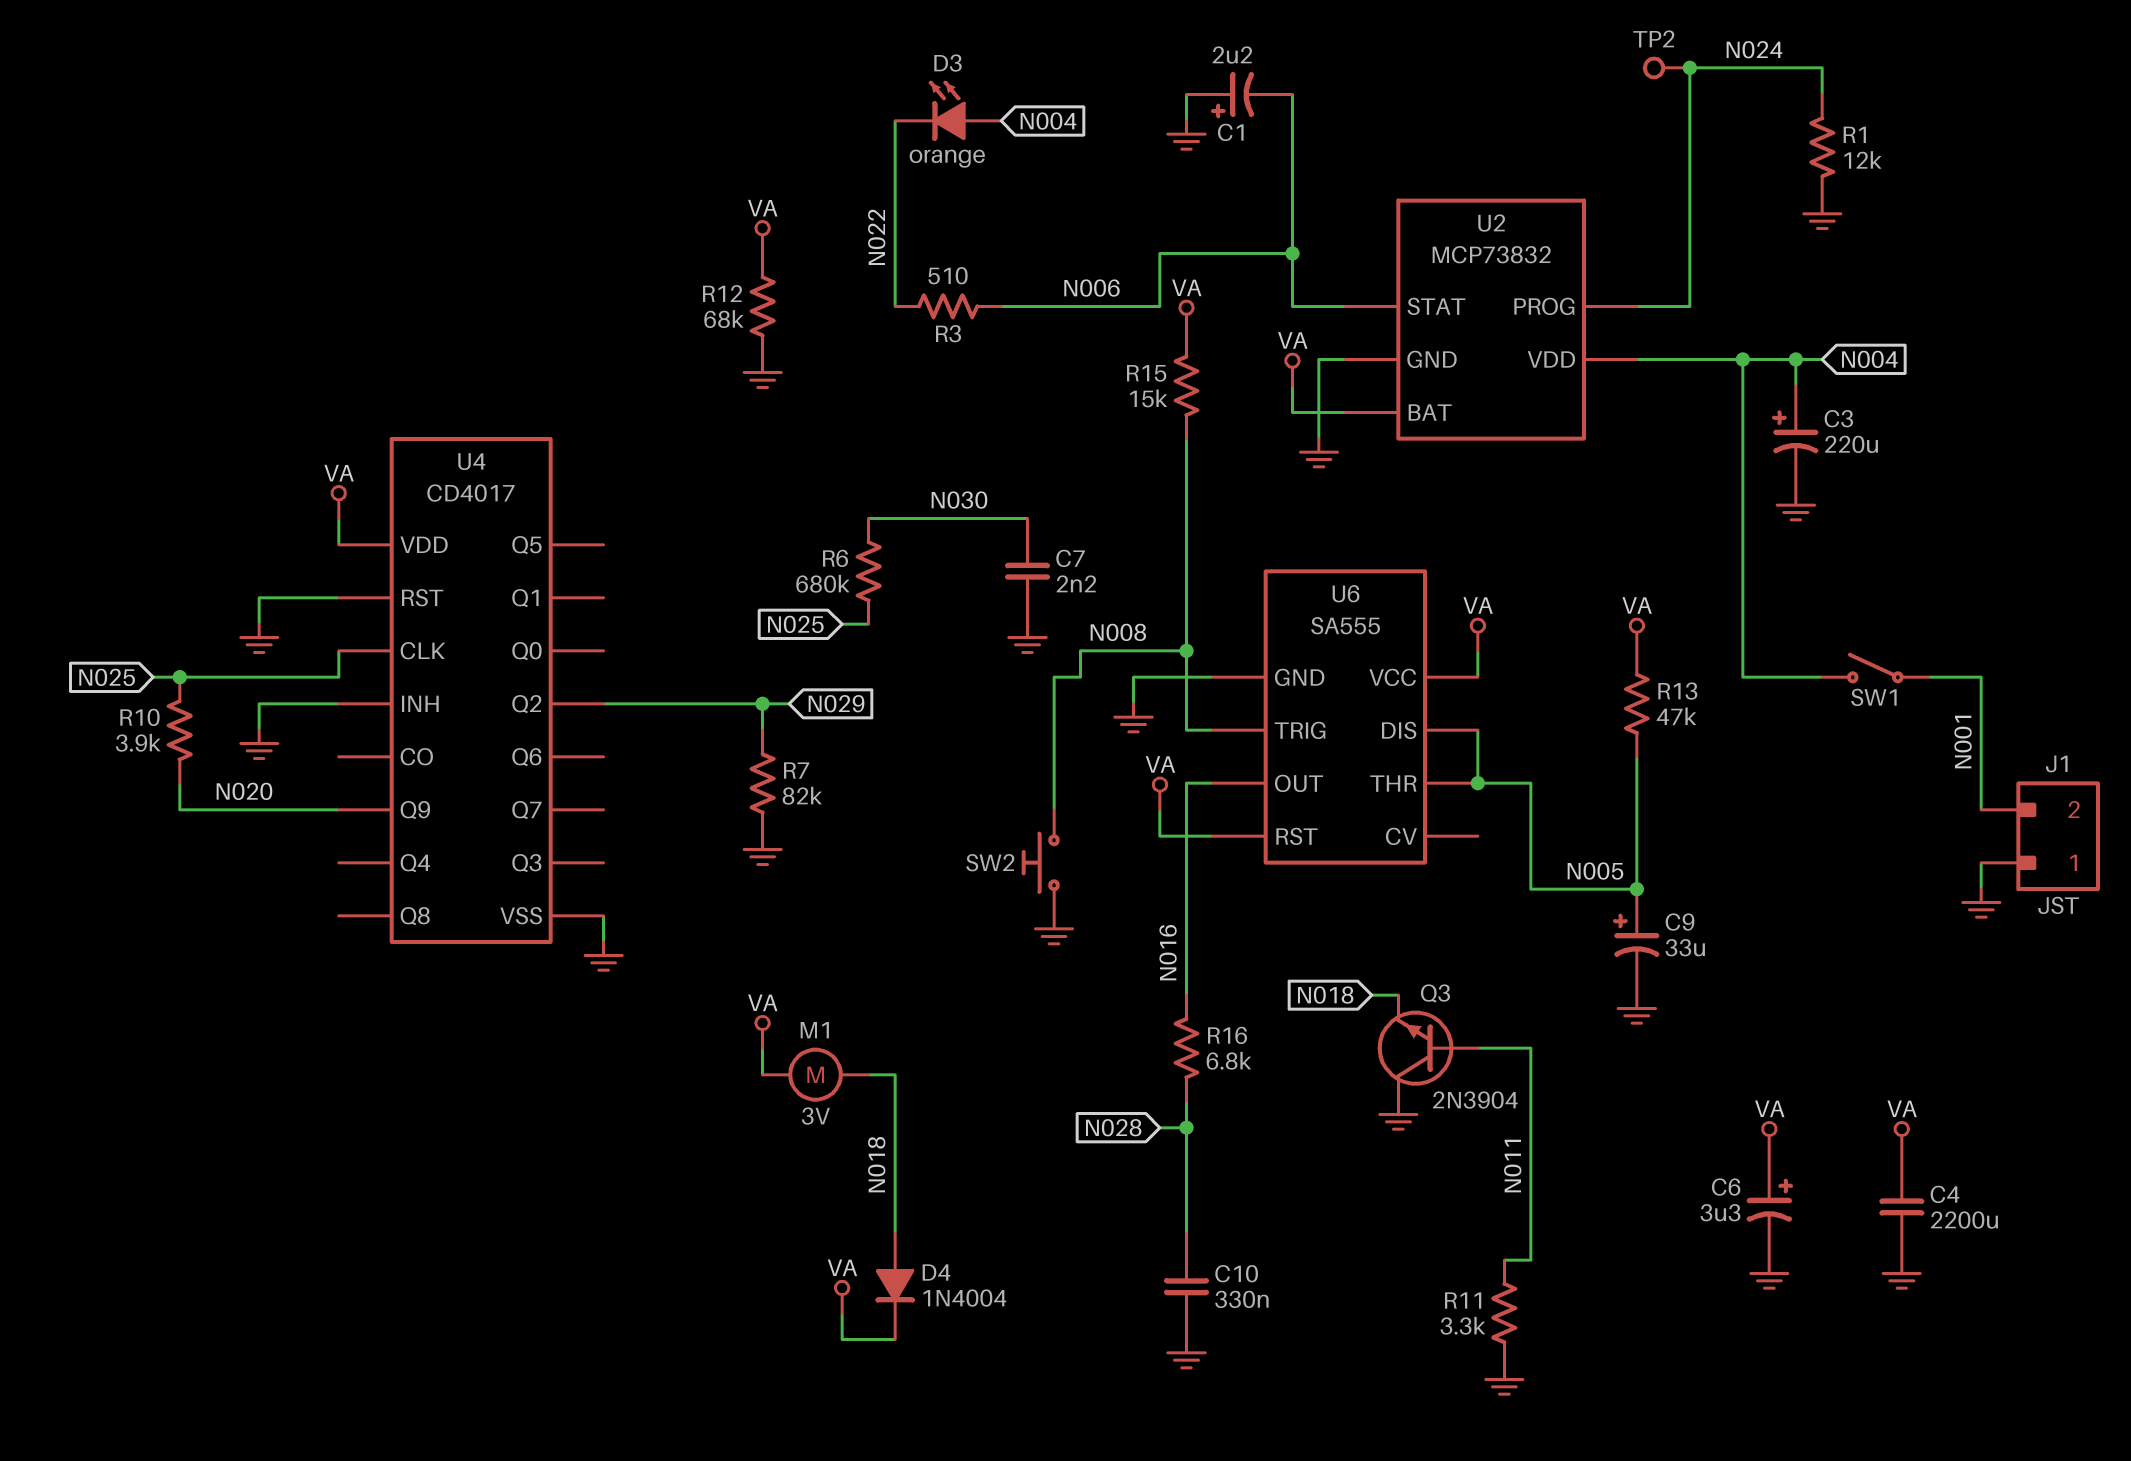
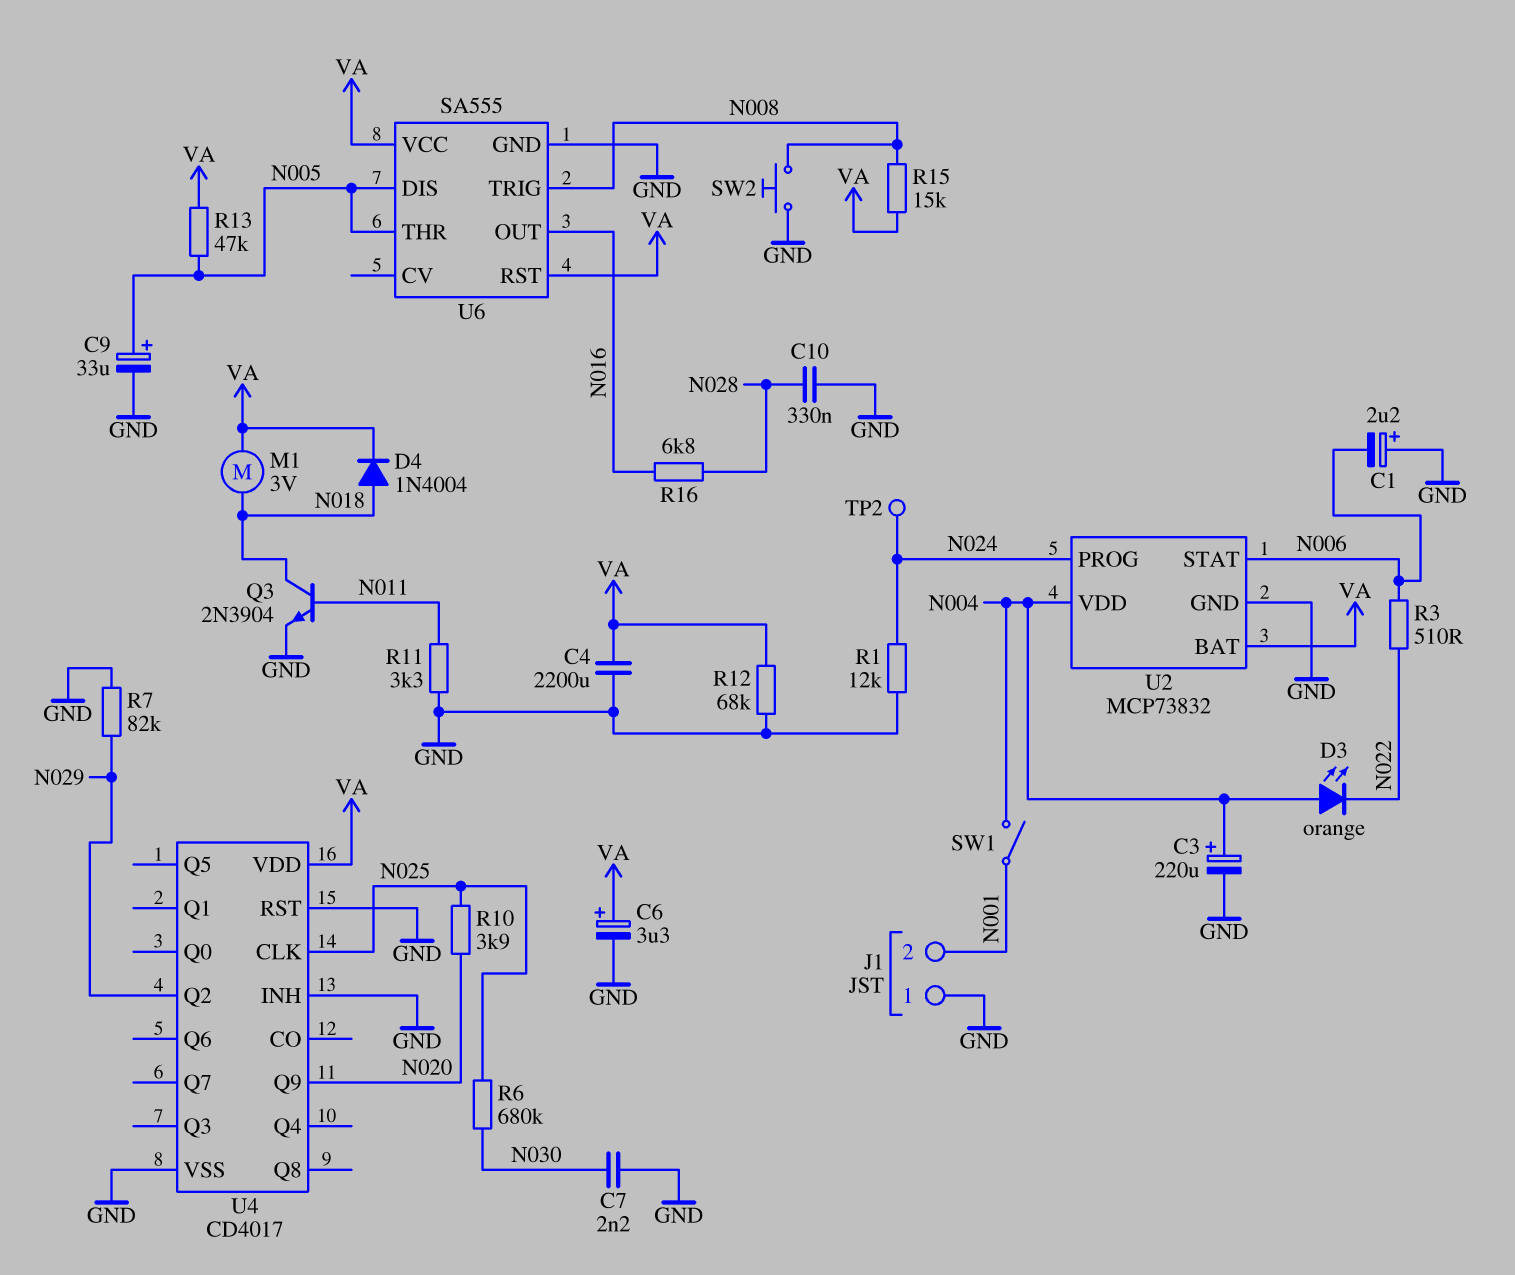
Q3: NPN 2N3904 (B N011, C GND, E N018) -> NPN 2N3904 (B N011, C N018, E GND)

